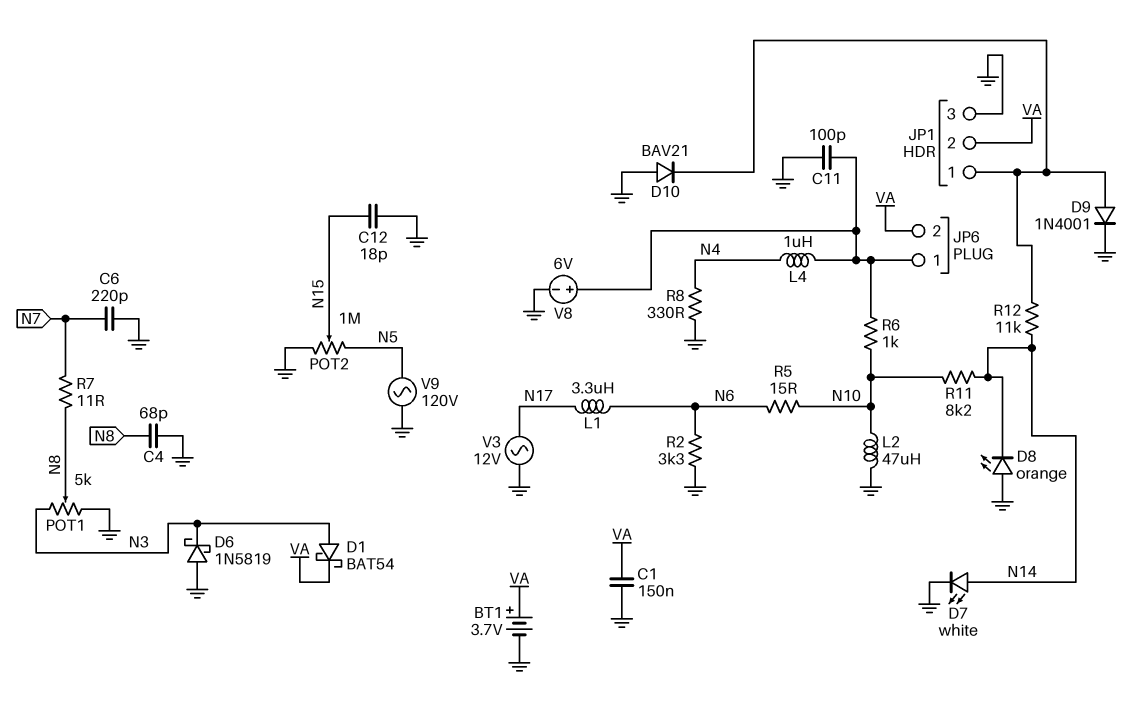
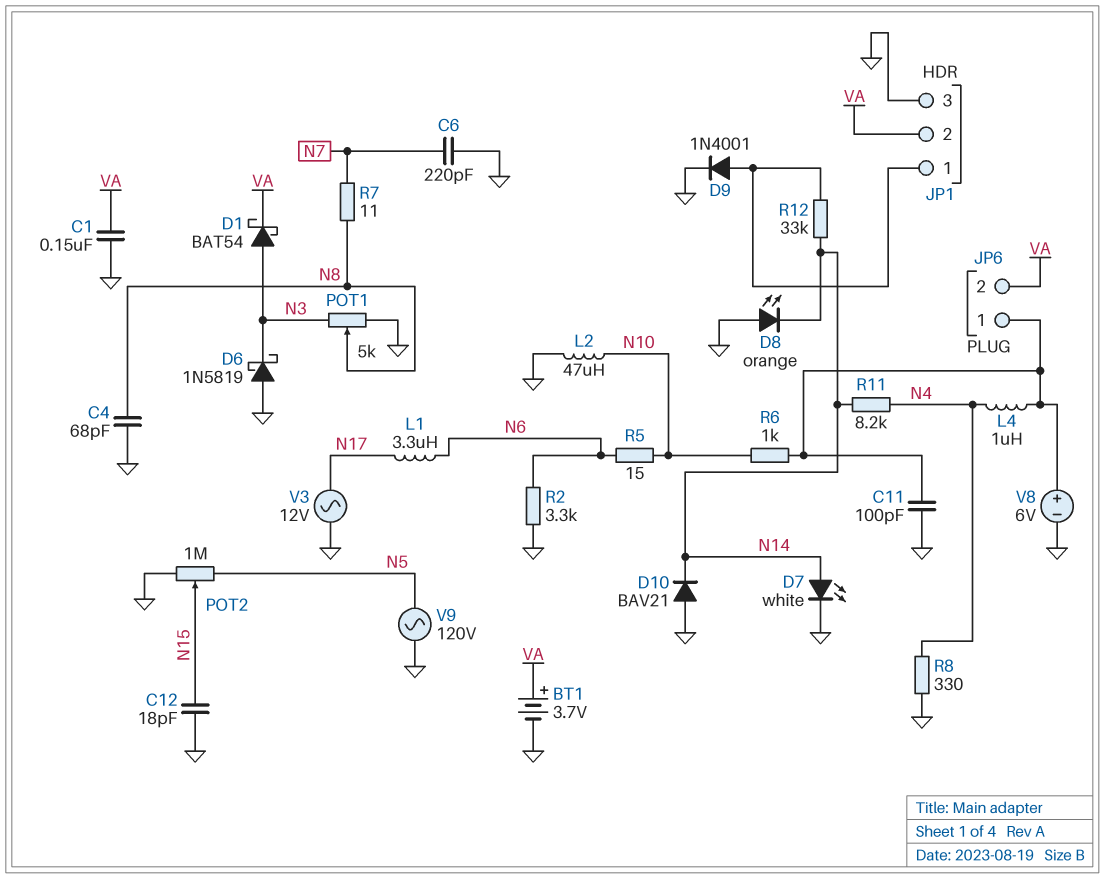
D10: diode BAV21 (A GND, K JP1/1) -> diode BAV21 (A GND, K N14)
R11: 8.2k (N10, N14) -> 8.2k (N4, N14)
R12: 11k (JP1/1, N14) -> 33k (JP1/1, N14)

